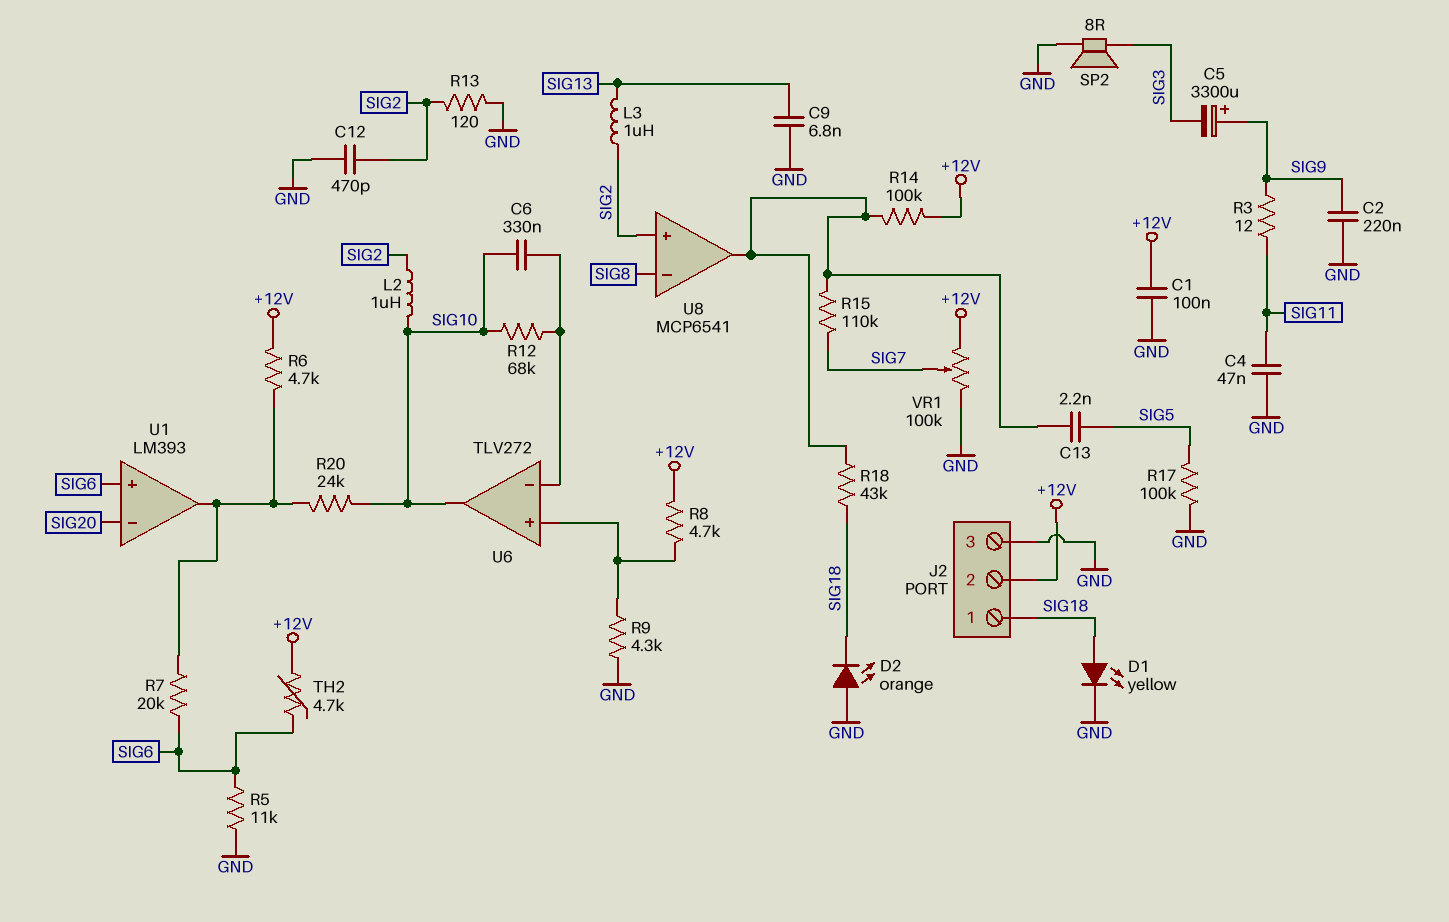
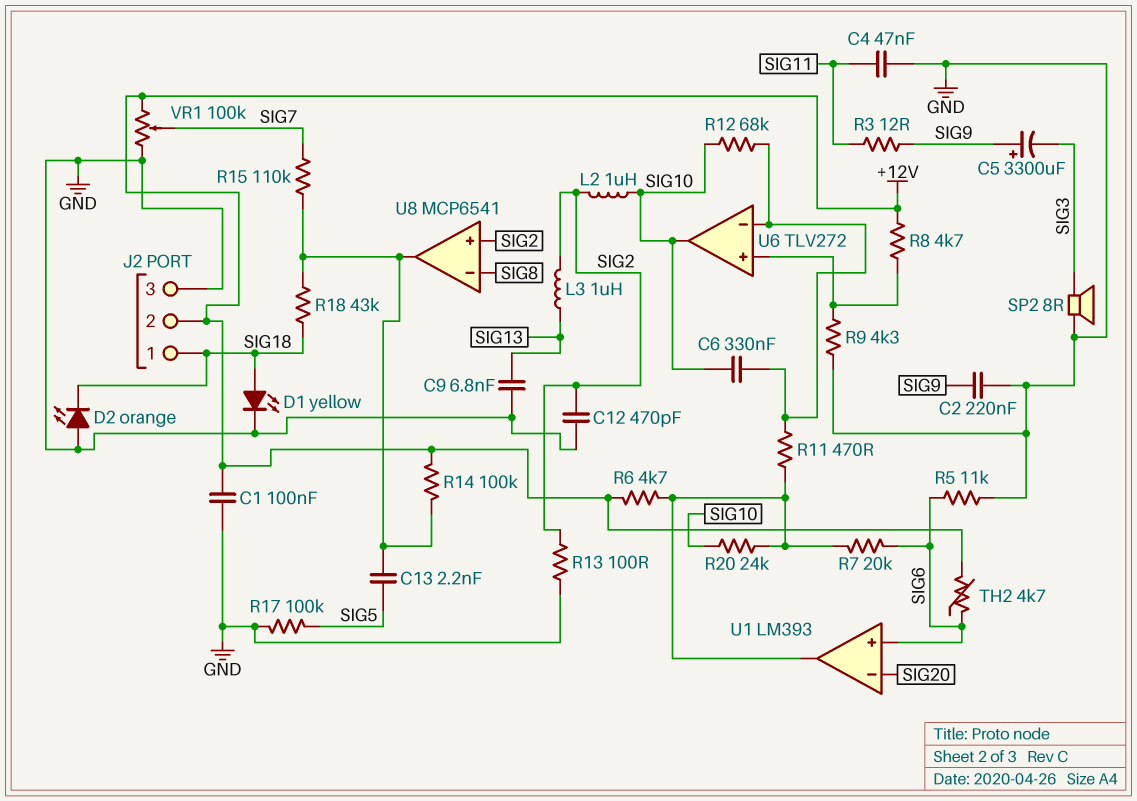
R11: none -> 470 (U1/out, U6/in-)
R13: 120 (GND, SIG2) -> 100 (GND, SIG2)

